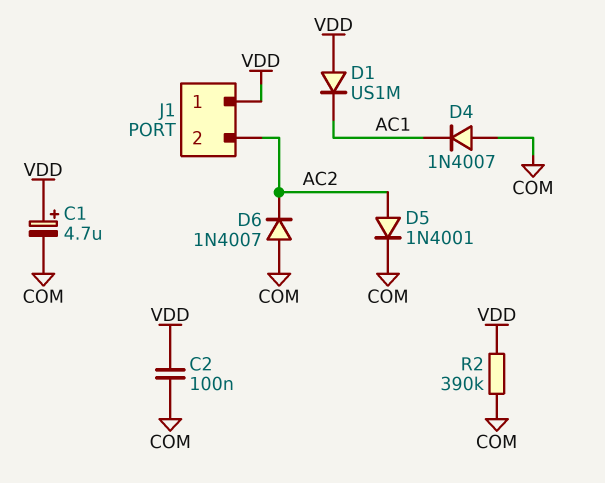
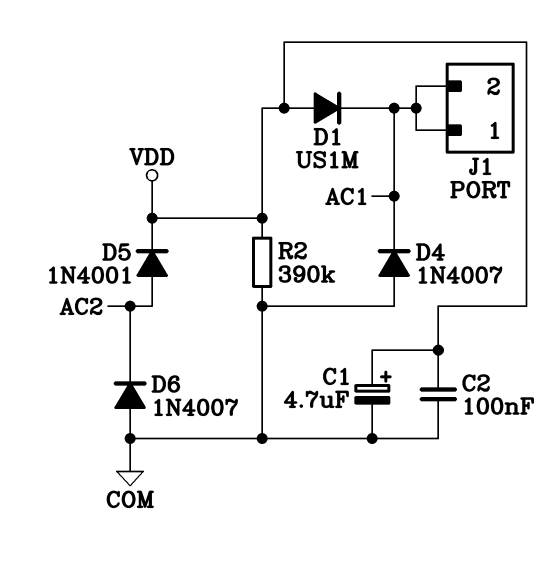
D5: diode 1N4001 (A AC2, K COM) -> diode 1N4001 (A AC2, K VDD)
J1 pin 1: VDD -> AC1
J1 pin 2: AC2 -> AC1

